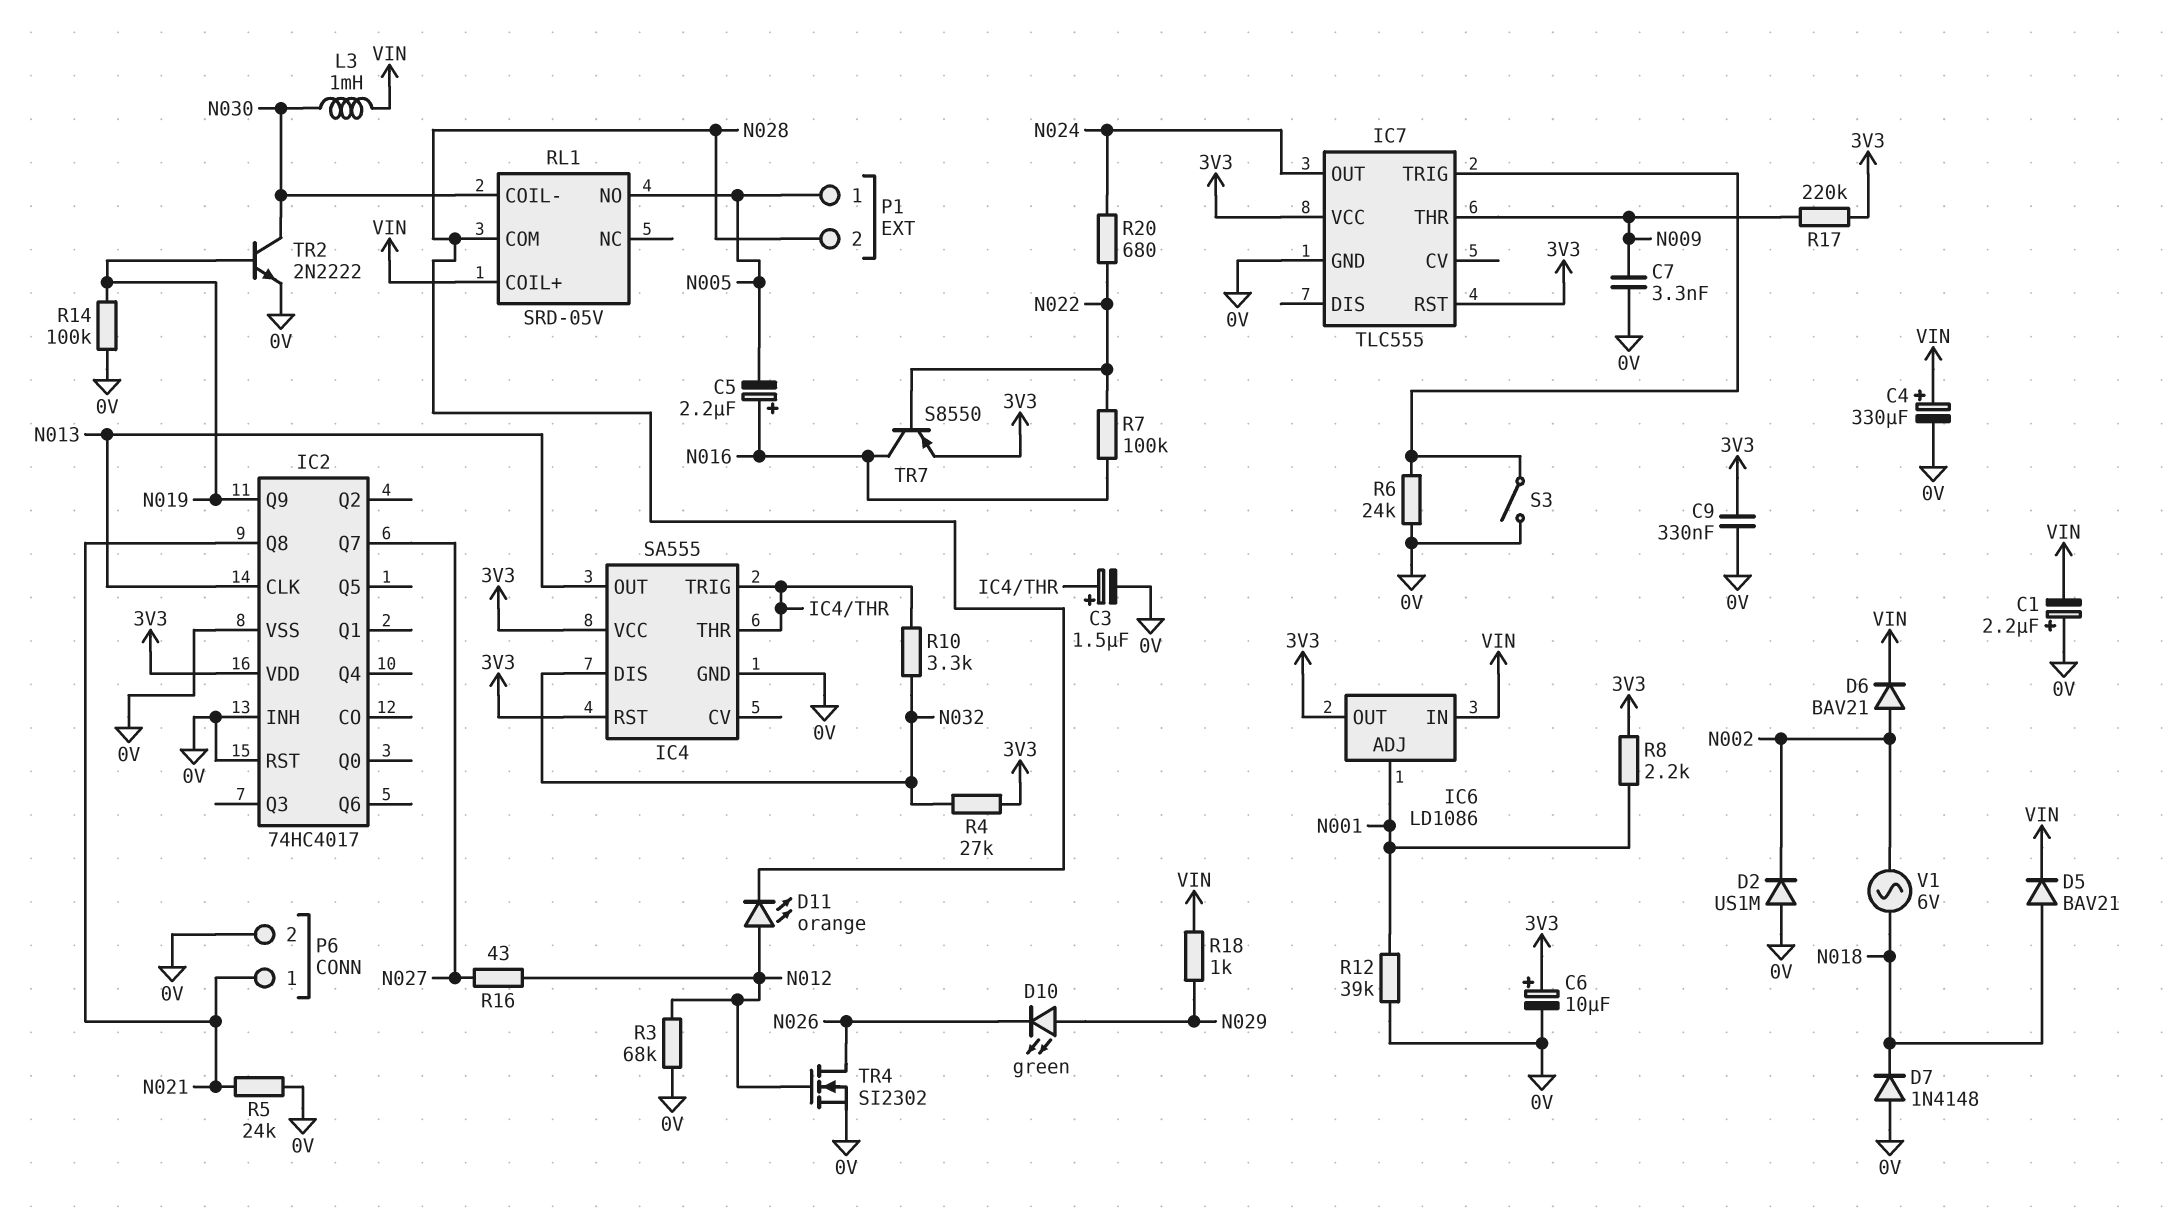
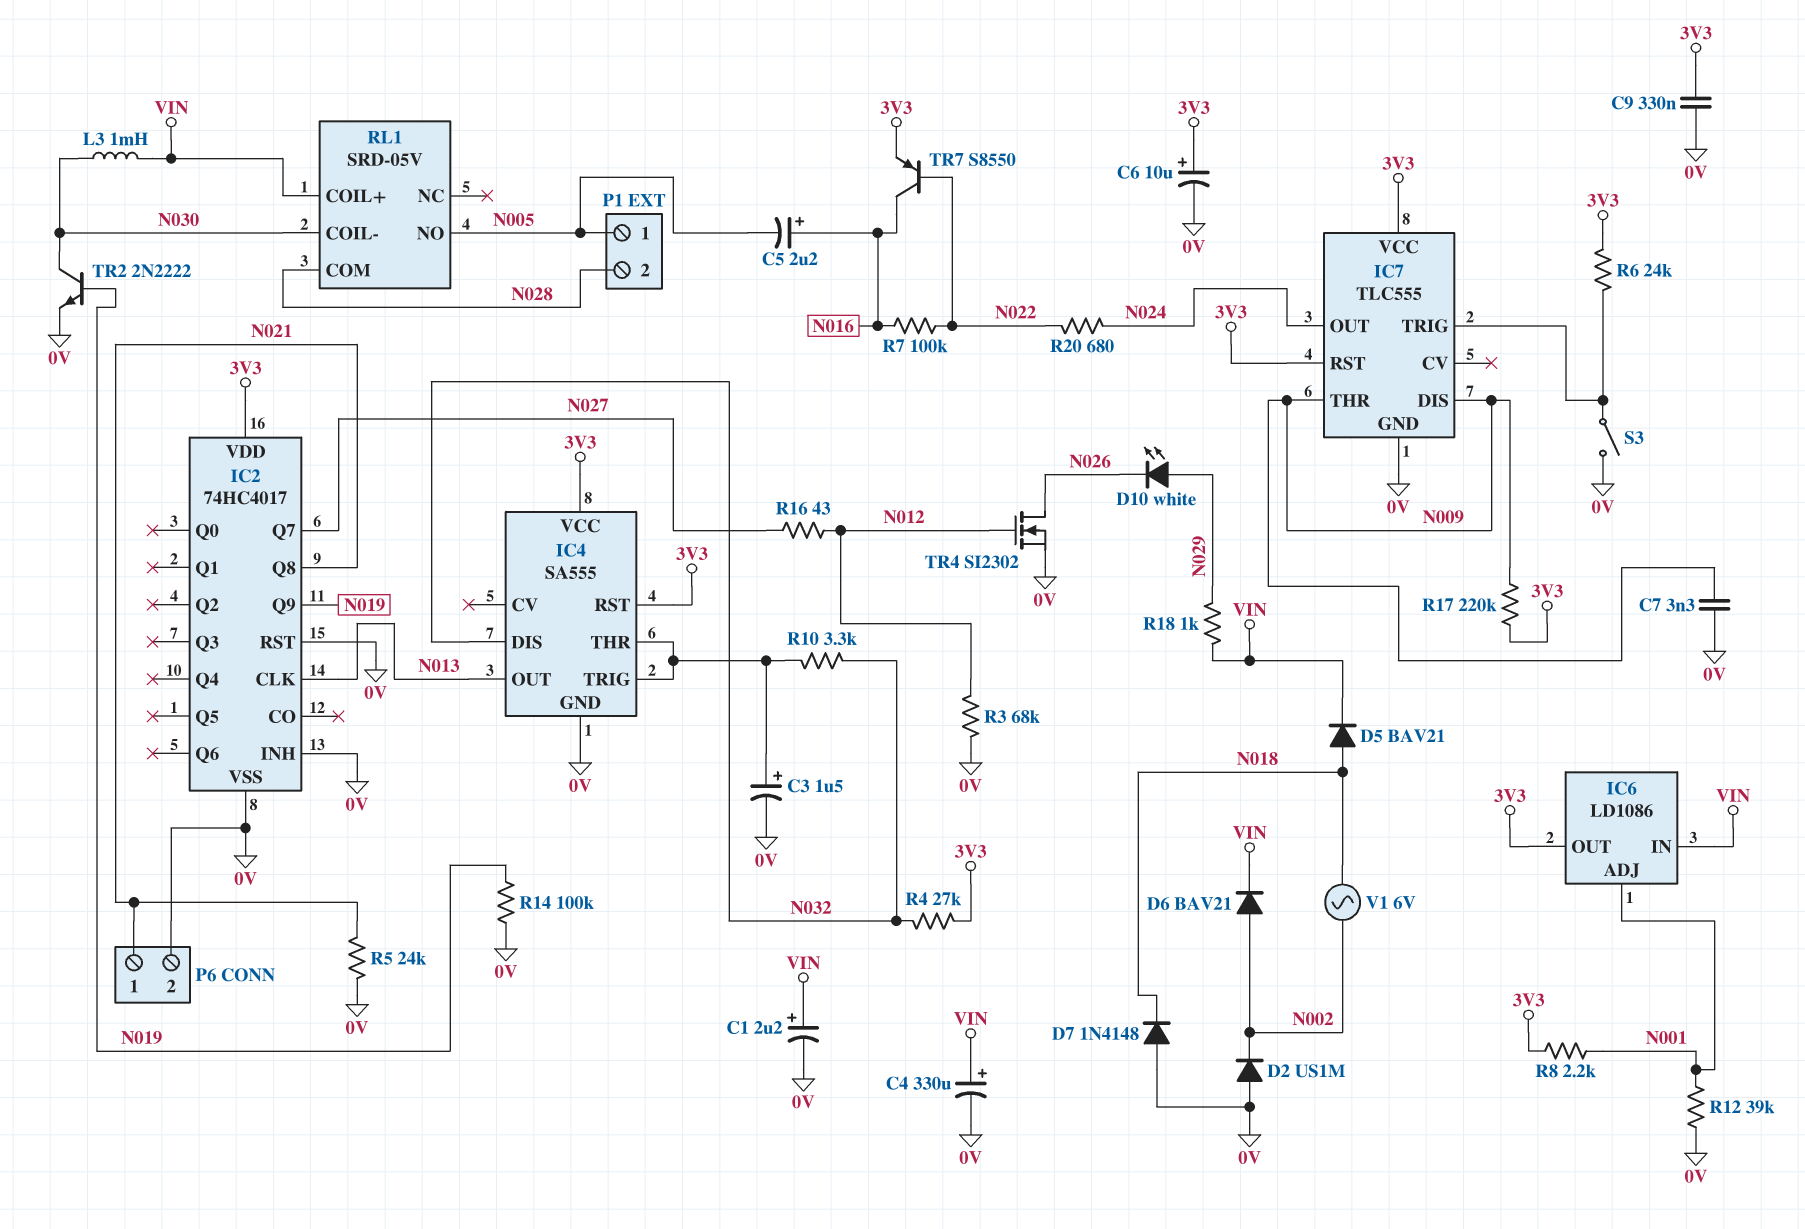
C1: 2.2uF (plus 0V, minus VIN) -> 2.2uF (plus VIN, minus 0V)
D10: LED green (A N029, K N026) -> LED white (A N029, K N026)
D11: LED orange (A N012, K N028) -> none
IC7 pin DIS: none -> N009
R6: 24k (0V, IC7/TRIG) -> 24k (3V3, IC7/TRIG)

